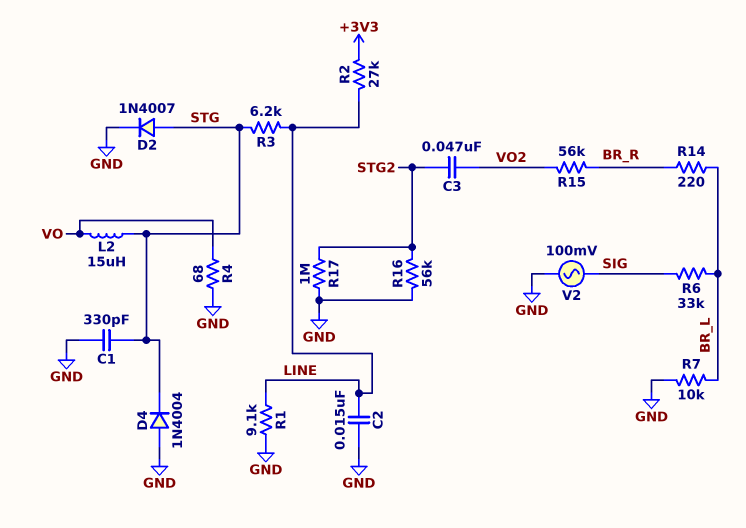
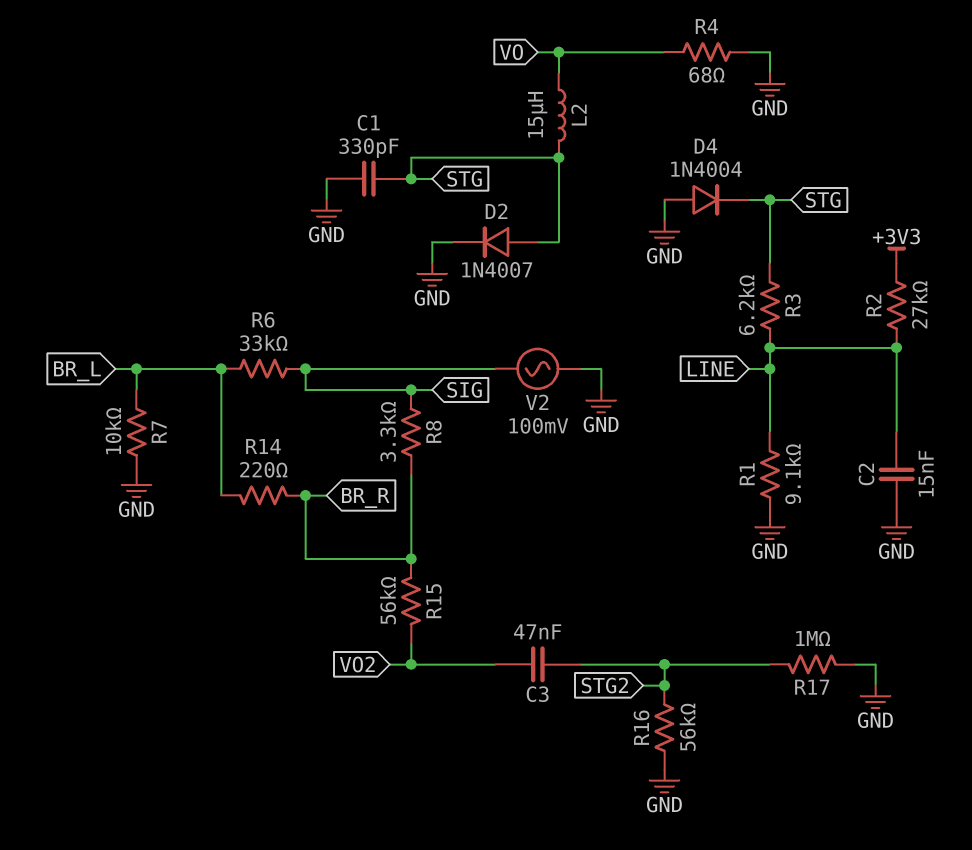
R8: none -> 3.3k (BR_R, SIG)

